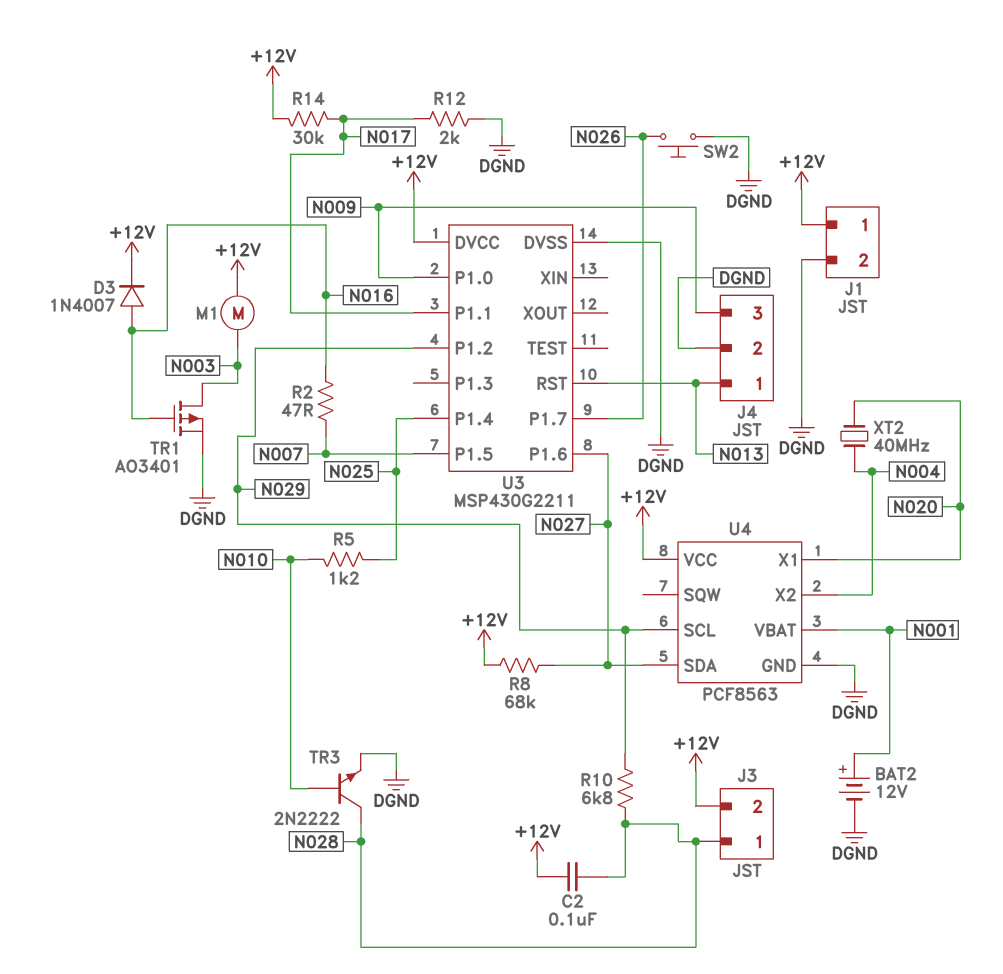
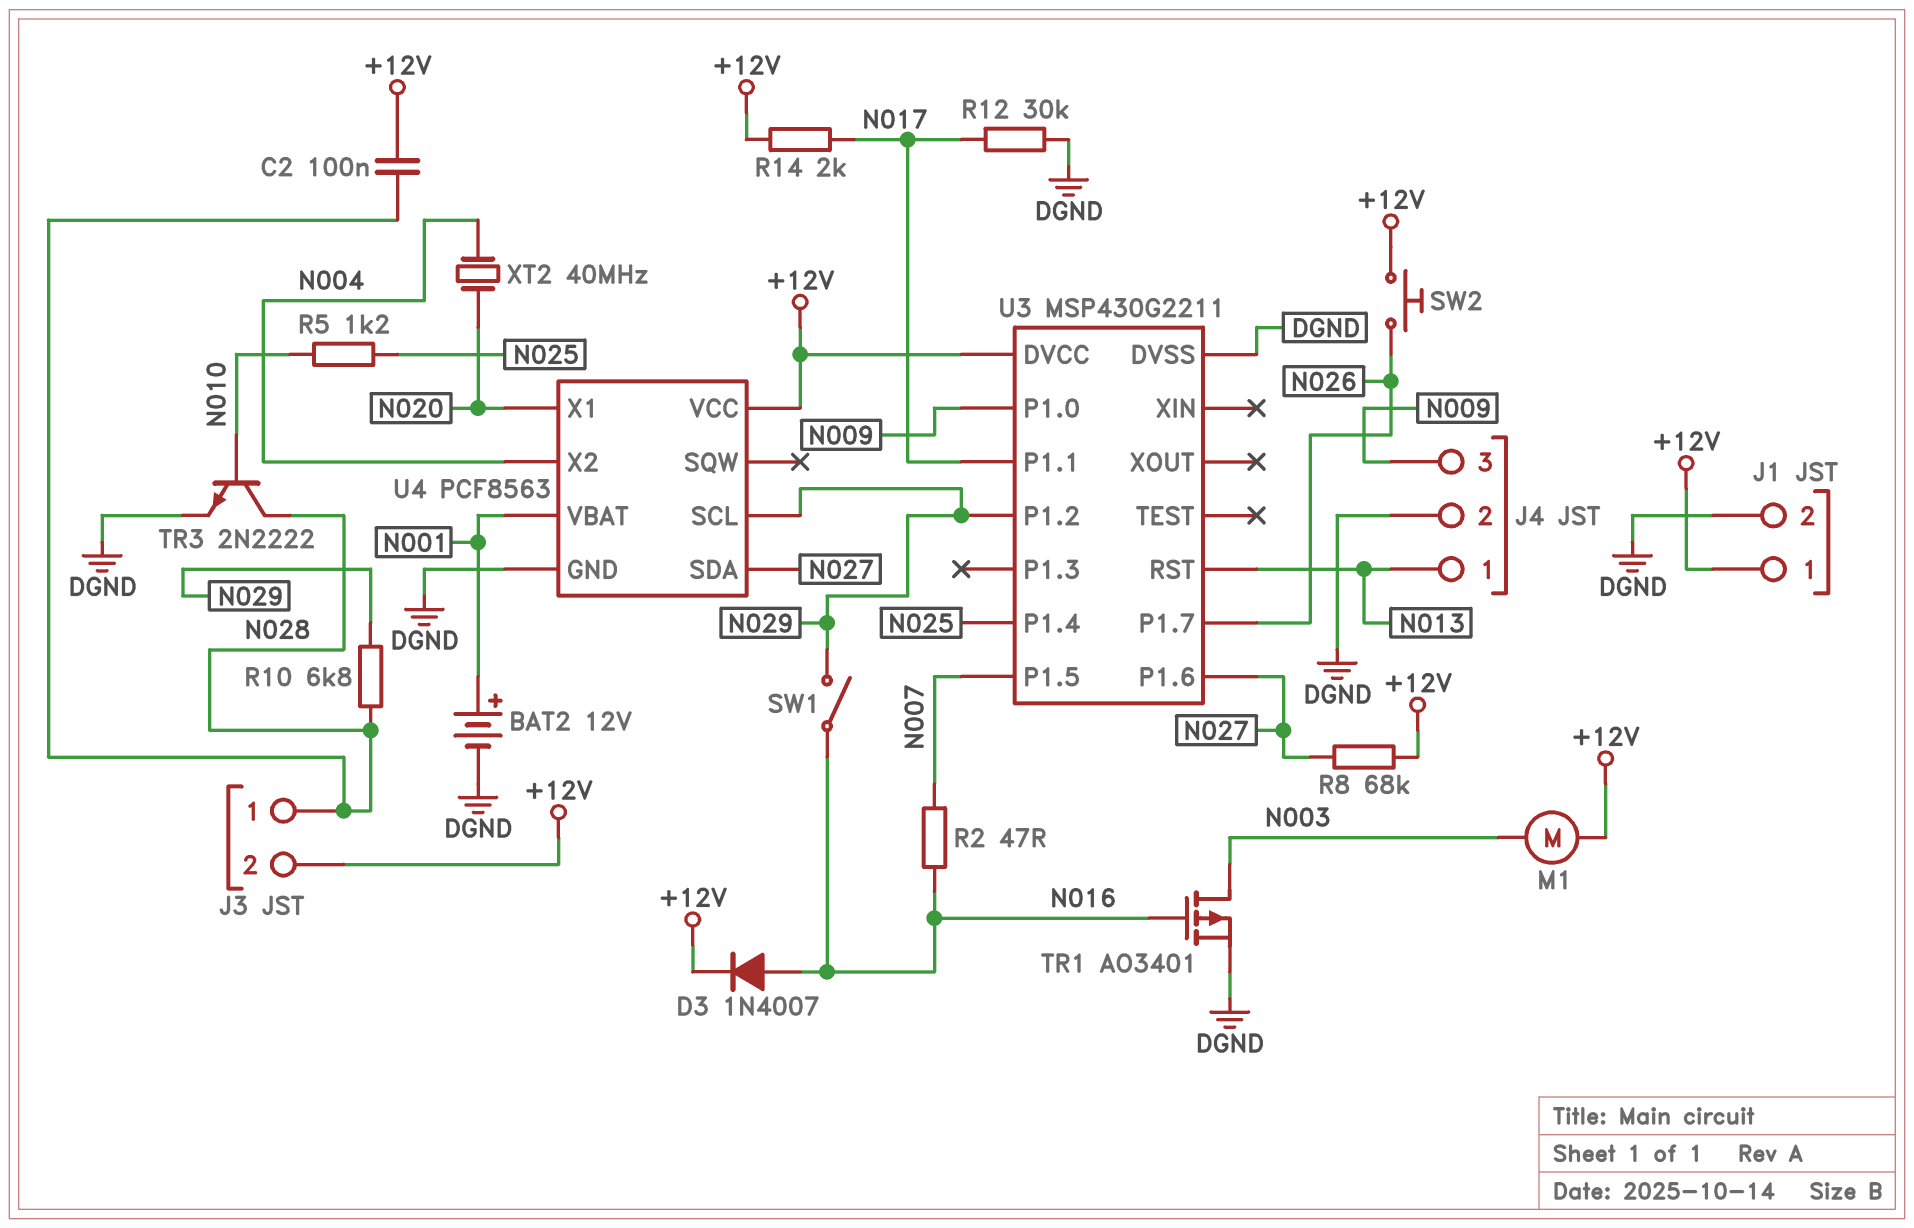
R12: 2k (DGND, N017) -> 30k (DGND, N017)
R14: 30k (+12V, N017) -> 2k (+12V, N017)
SW1: none -> switch (N016, N029)
SW2: button (DGND, N026) -> button (+12V, N026)

